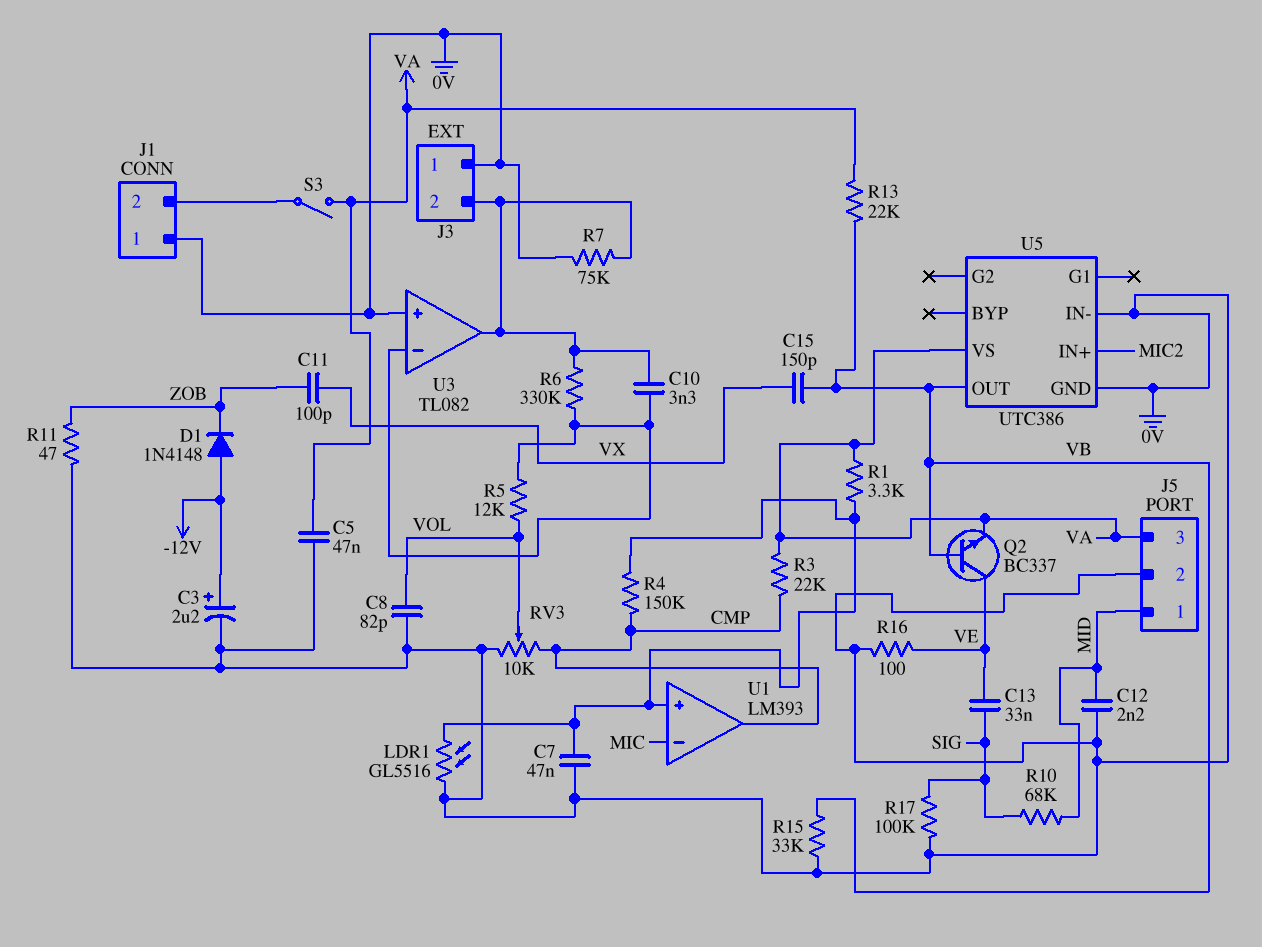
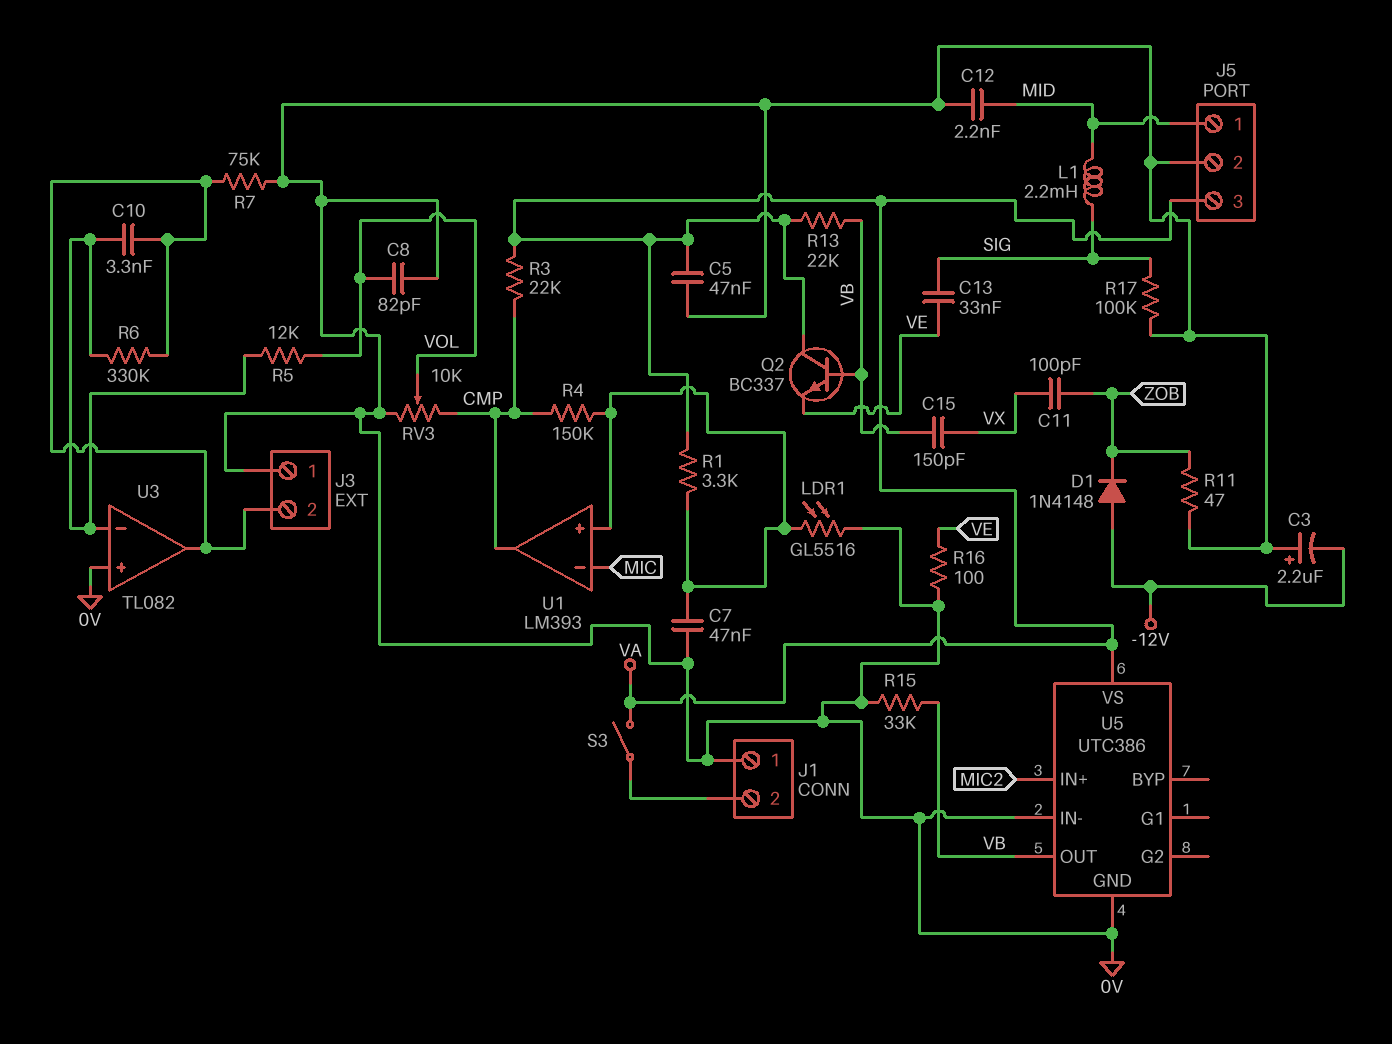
C3: 2.2uF (plus -12V, minus 0V) -> 2.2uF (plus 0V, minus -12V)
L1: none -> 2.2mH (MID, SIG)
Q2: NPN BC337 (B VB, C VE, E VA) -> NPN BC337 (B VB, C VA, E VE)
R10: 68k (MID, SIG) -> none

